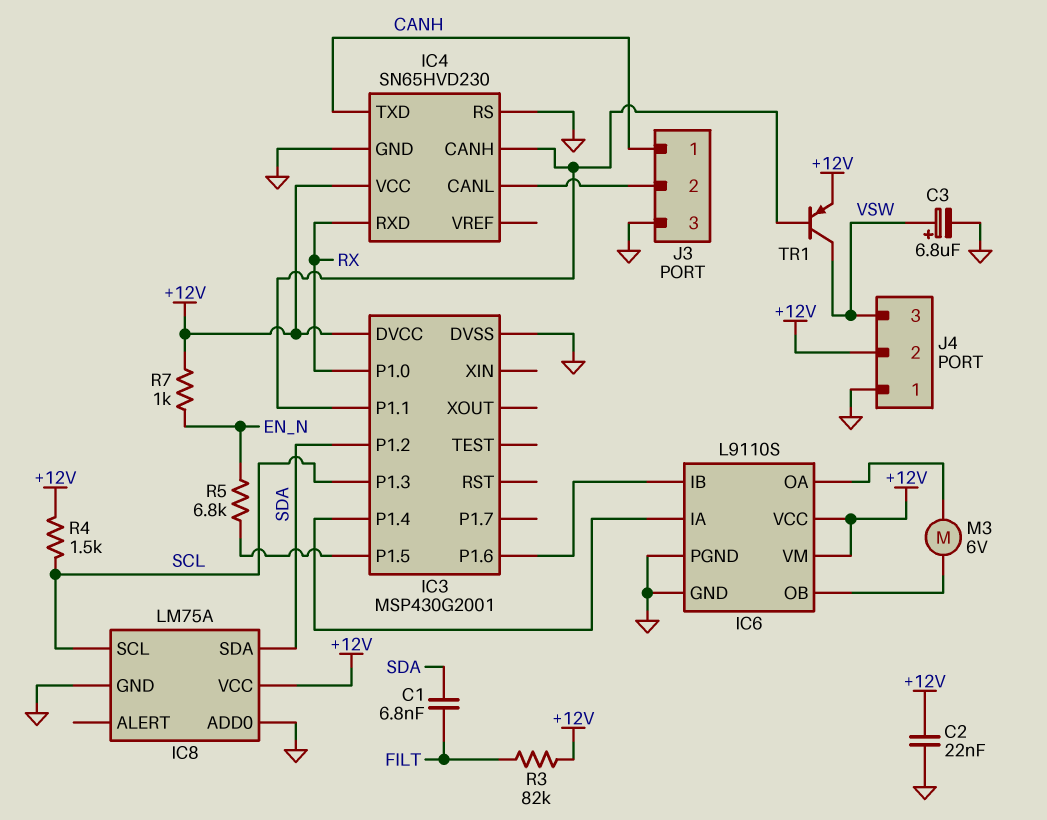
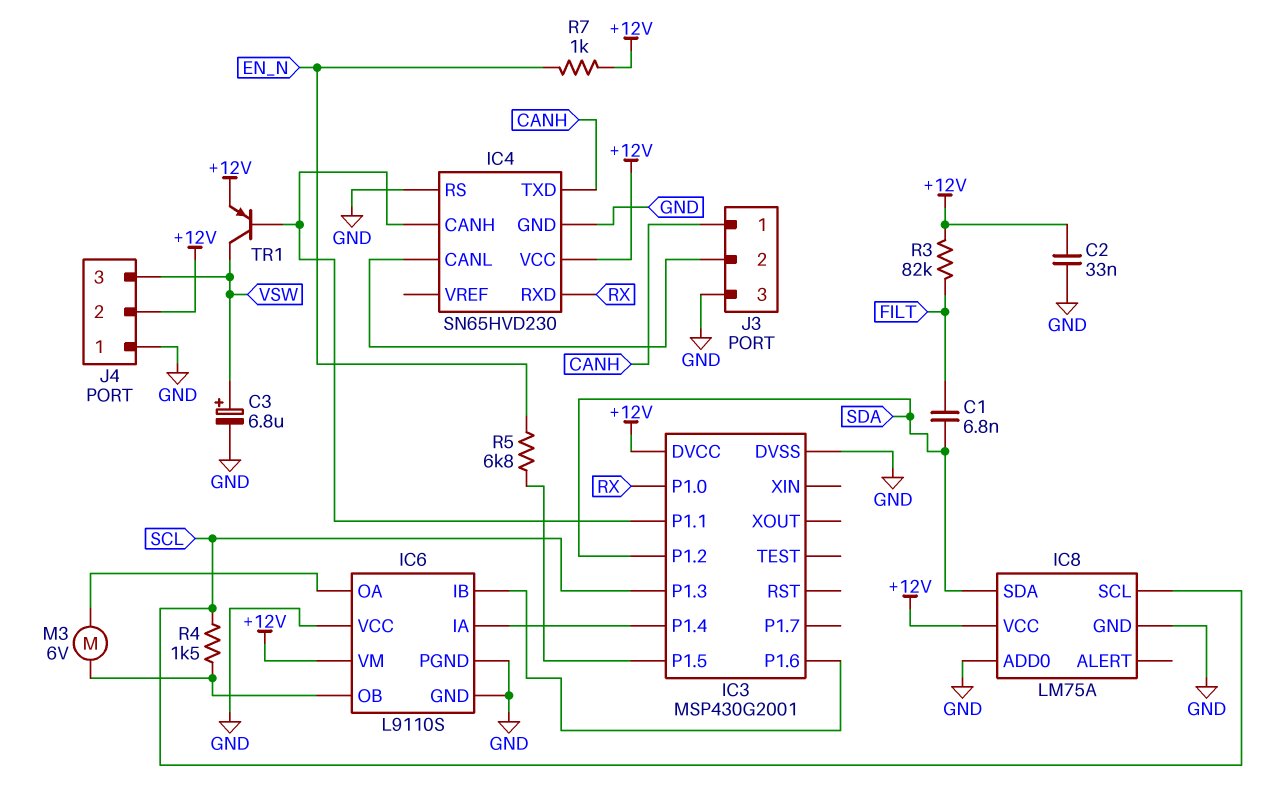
C2: 22nF (+12V, GND) -> 33nF (+12V, GND)
IC6 pin VCC: +12V -> GND
R4: 1.5k (+12V, SCL) -> 1.5k (IC6/OB, SCL)

